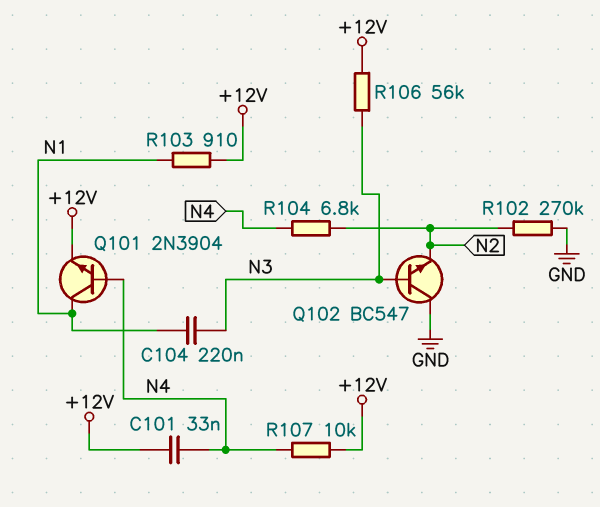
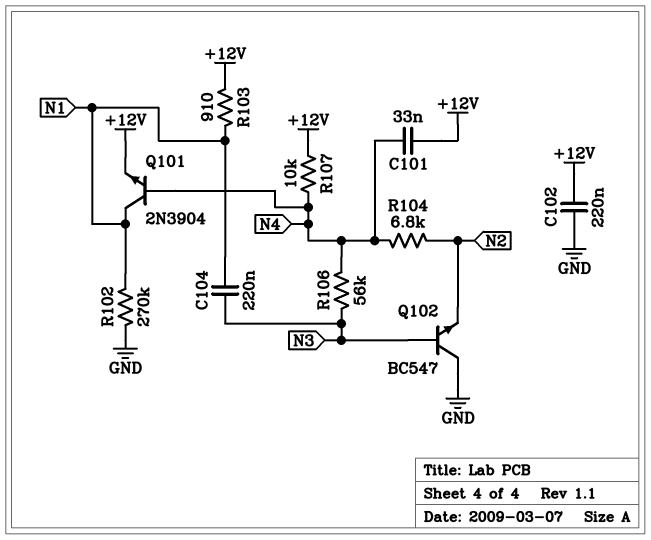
C102: none -> 220nF (+12V, GND)
R102: 270k (GND, N2) -> 270k (GND, N1)
R106: 56k (+12V, N3) -> 56k (N3, N4)

